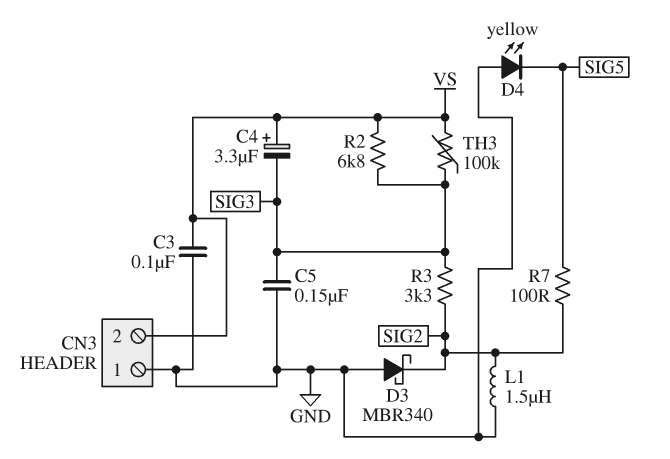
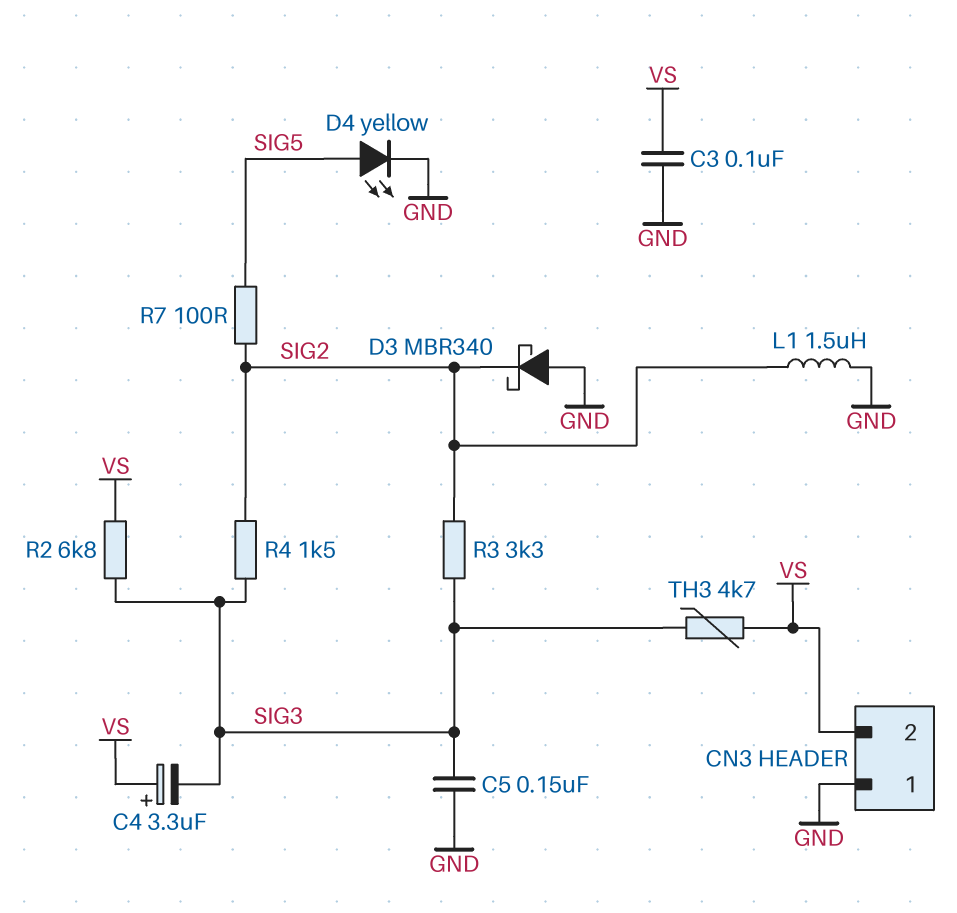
D4: LED yellow (A GND, K SIG5) -> LED yellow (A SIG5, K GND)
R4: none -> 1.5k (SIG2, SIG3)
TH3: 100k (SIG3, VS) -> 4.7k (SIG3, VS)

